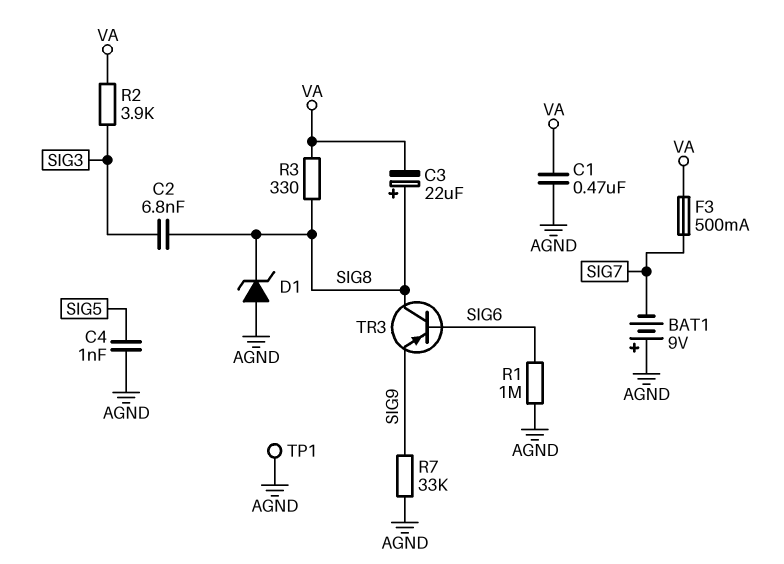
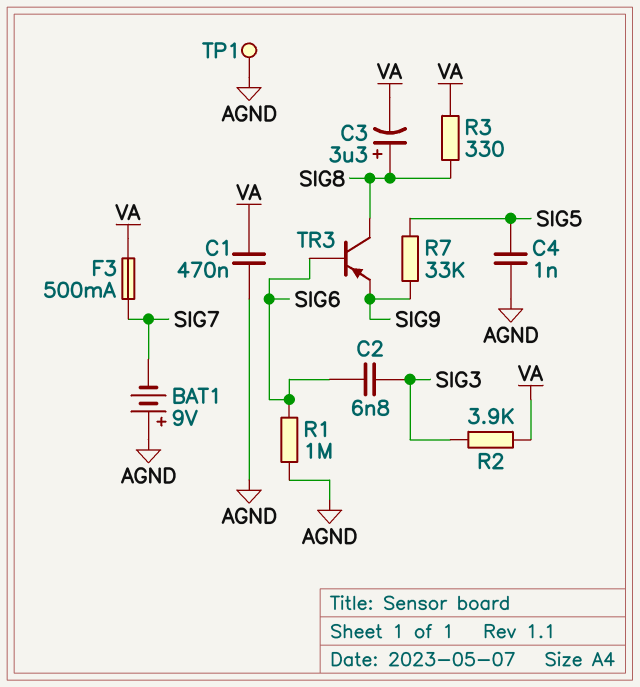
C2: 6.8nF (SIG3, SIG8) -> 6.8nF (SIG3, SIG6)
C3: 22uF (plus SIG8, minus VA) -> 3.3uF (plus SIG8, minus VA)
D1: zener (A AGND, K SIG8) -> none
R7: 33k (AGND, SIG9) -> 33k (SIG5, SIG9)

